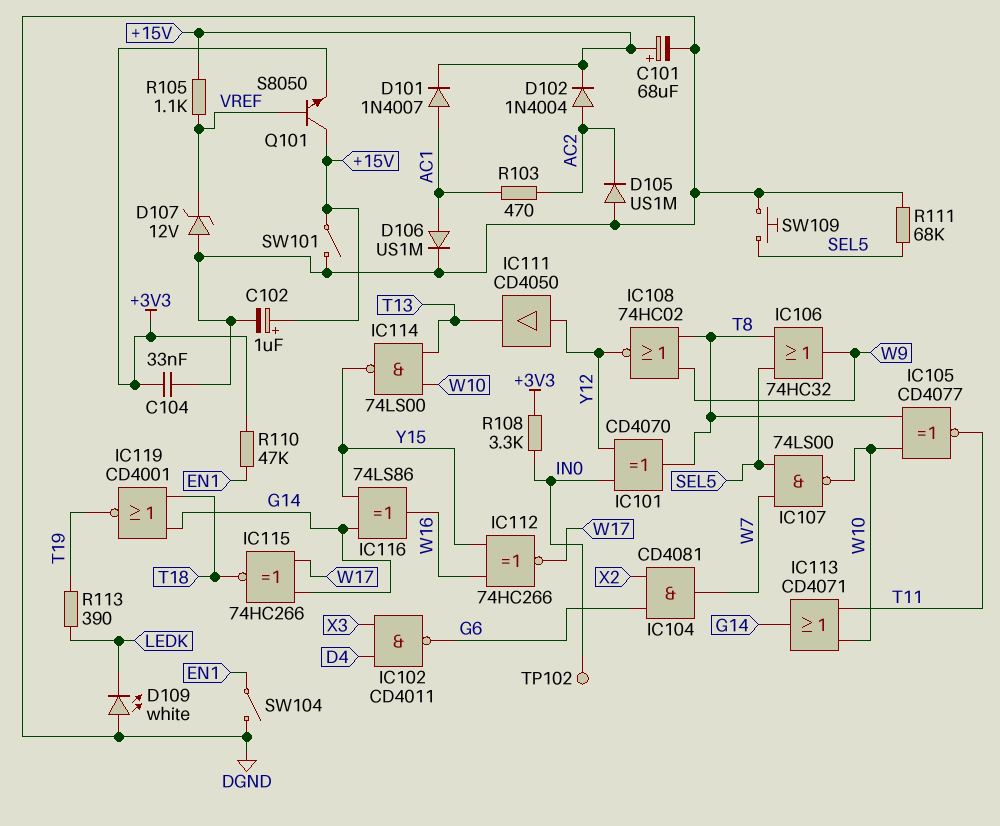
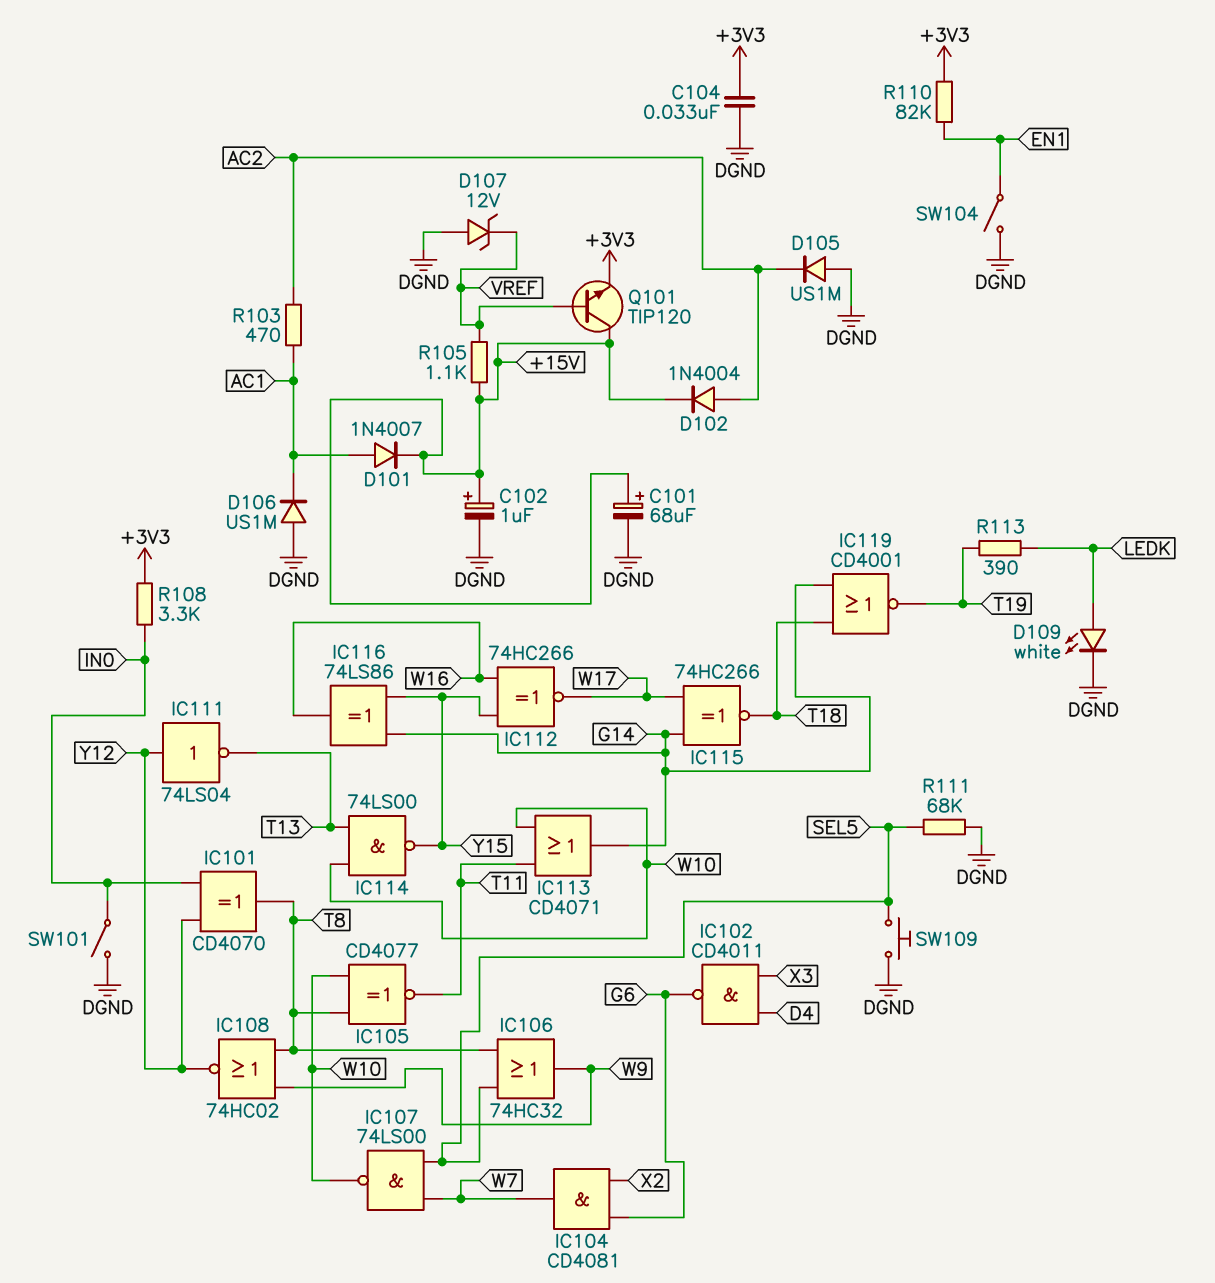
D106: diode US1M (A AC1, K DGND) -> diode US1M (A DGND, K AC1)
D109: LED white (A DGND, K LEDK) -> LED white (A LEDK, K DGND)
IC111: buffer CD4050 (in Y12, out T13) -> NOT 74LS04 (in Y12, out T13)
Q101: NPN S8050 (B VREF, C +15V, E +3V3) -> NPN TIP120 (B VREF, C +15V, E +3V3)
R110: 47k (+3V3, EN1) -> 82k (+3V3, EN1)
SW101: switch (+15V, DGND) -> switch (DGND, IN0)
TP102: test point (IN0) -> none

